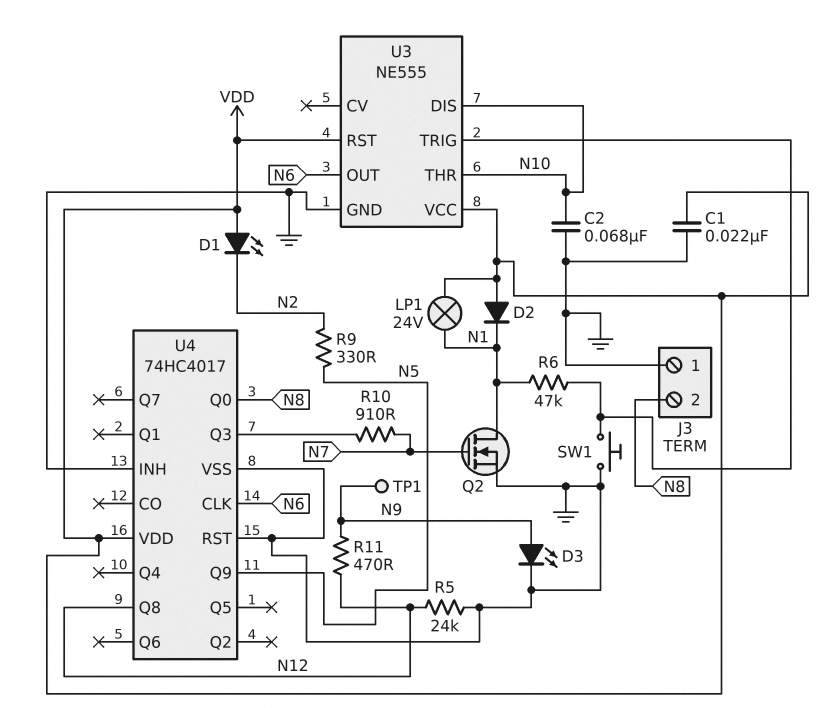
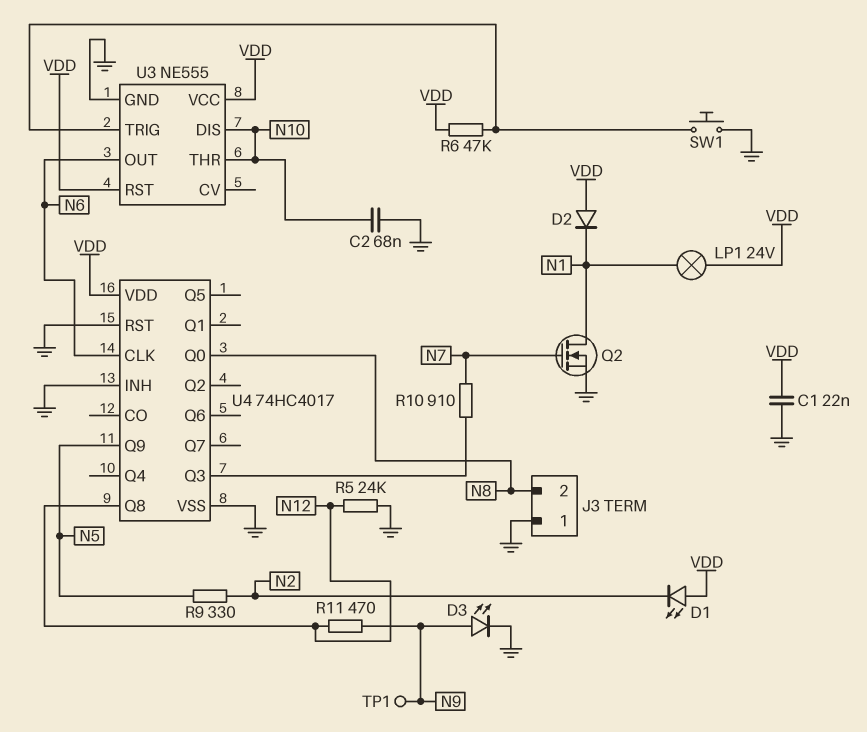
R6: 47k (N1, U3/TRIG) -> 47k (U3/TRIG, VDD)

